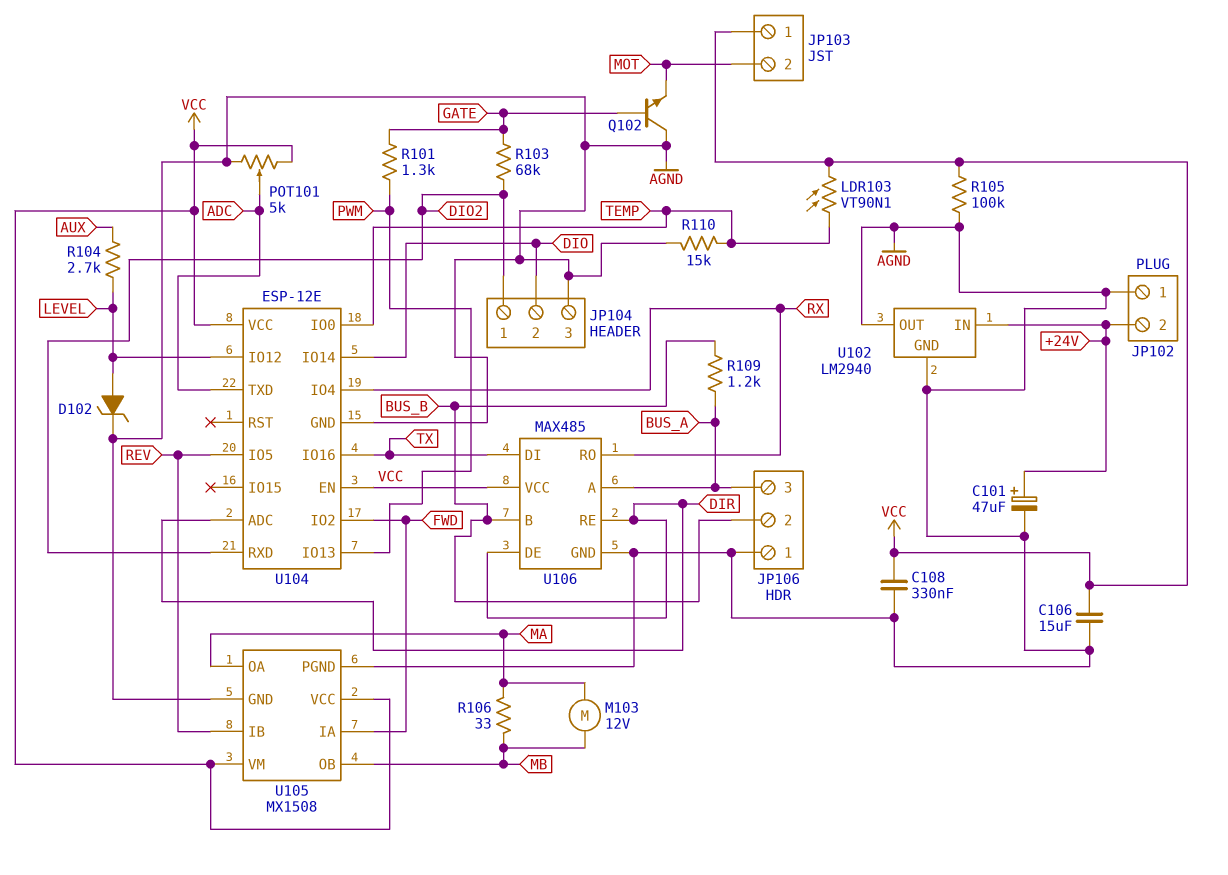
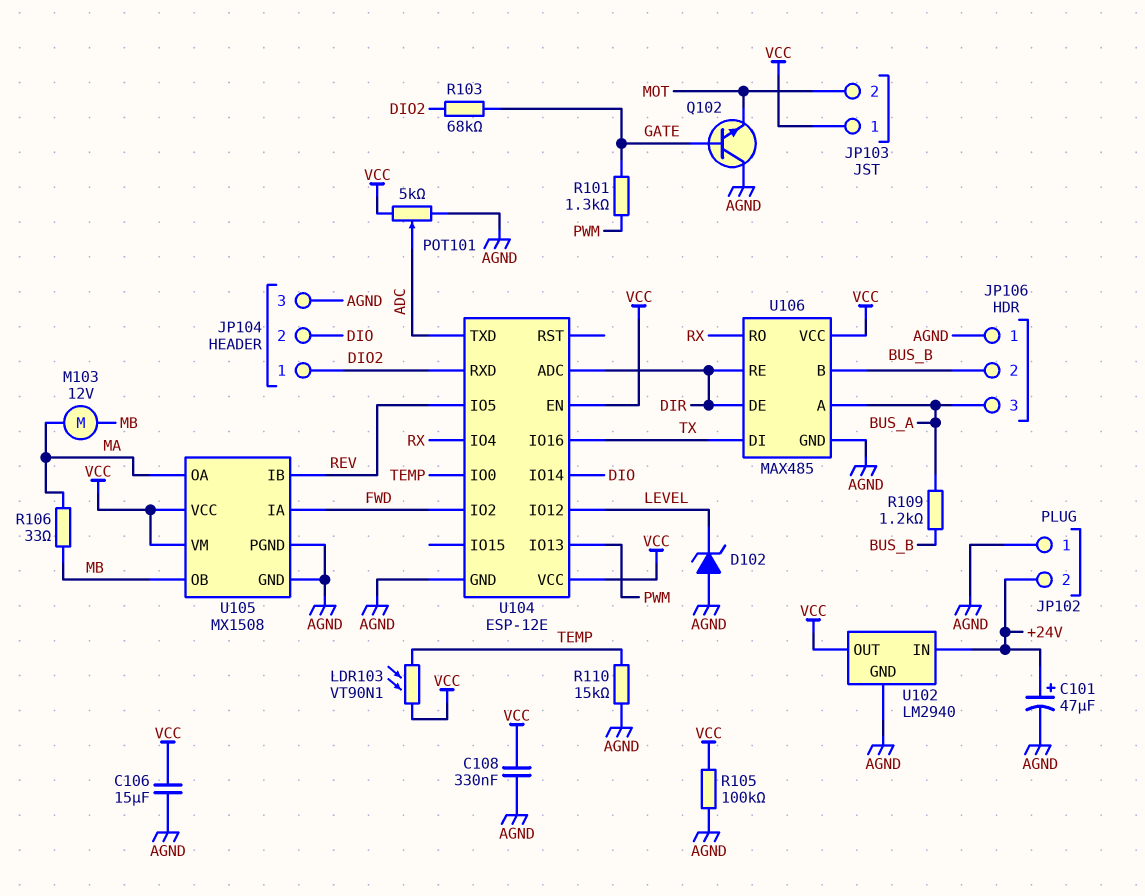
D102: zener (A LEVEL, K AGND) -> zener (A AGND, K LEVEL)
R104: 2.7k (AUX, LEVEL) -> none
U102 pin OUT: AGND -> VCC

